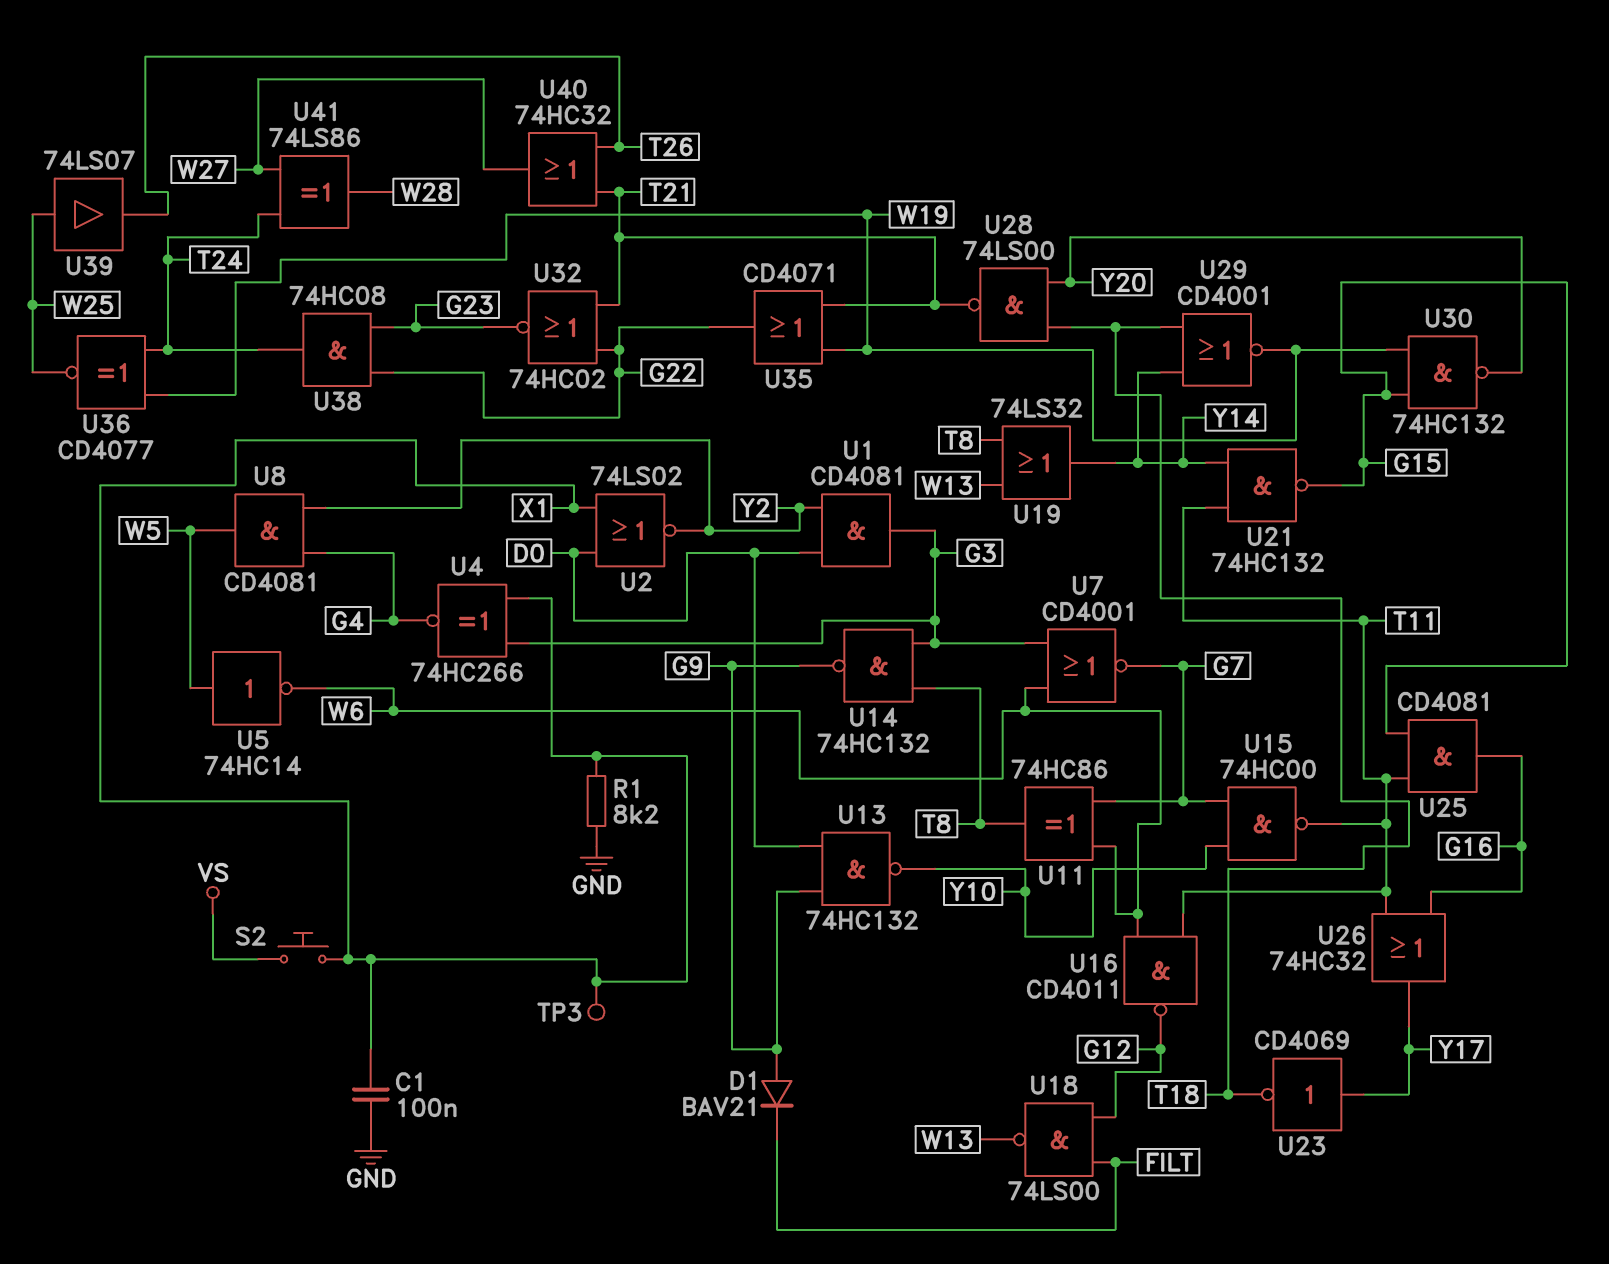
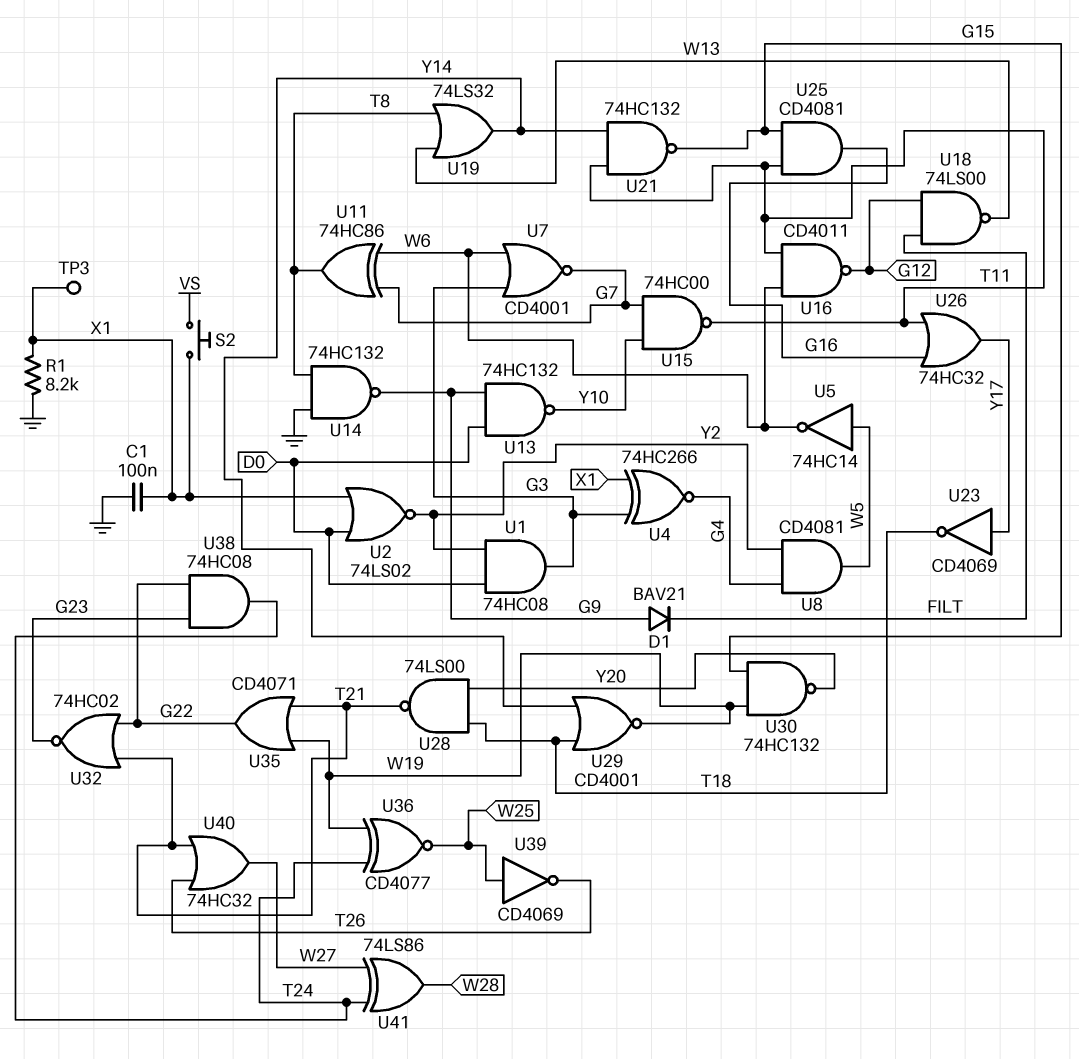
U1: AND CD4081 (in D0, in Y2, out G3) -> AND 74HC08 (in D0, in Y2, out G3)
U14: NAND 74HC132 (in G3, in T8, out G9) -> NAND 74HC132 (in GND, in T8, out G9)
U39: buffer 74LS07 (in W25, out T26) -> NOT CD4069 (in W25, out T26)

